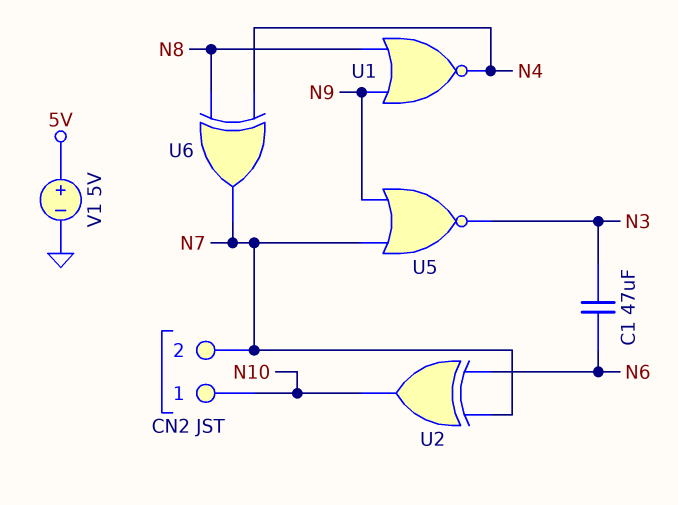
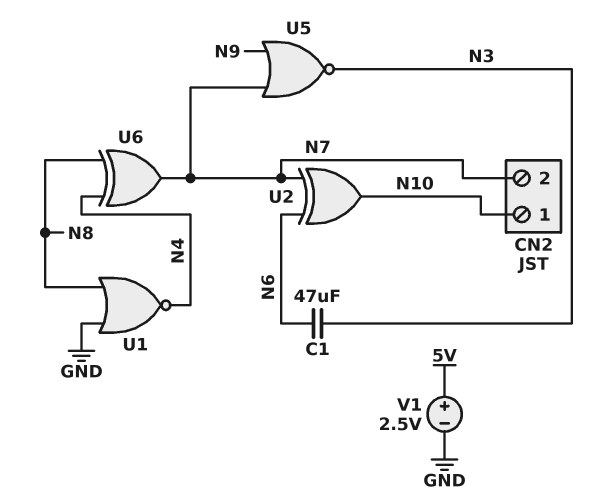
U1: NOR (in N8, in N9, out N4) -> NOR (in GND, in N8, out N4)
V1: 5V (plus 5V, minus GND) -> 2.5V (plus 5V, minus GND)

